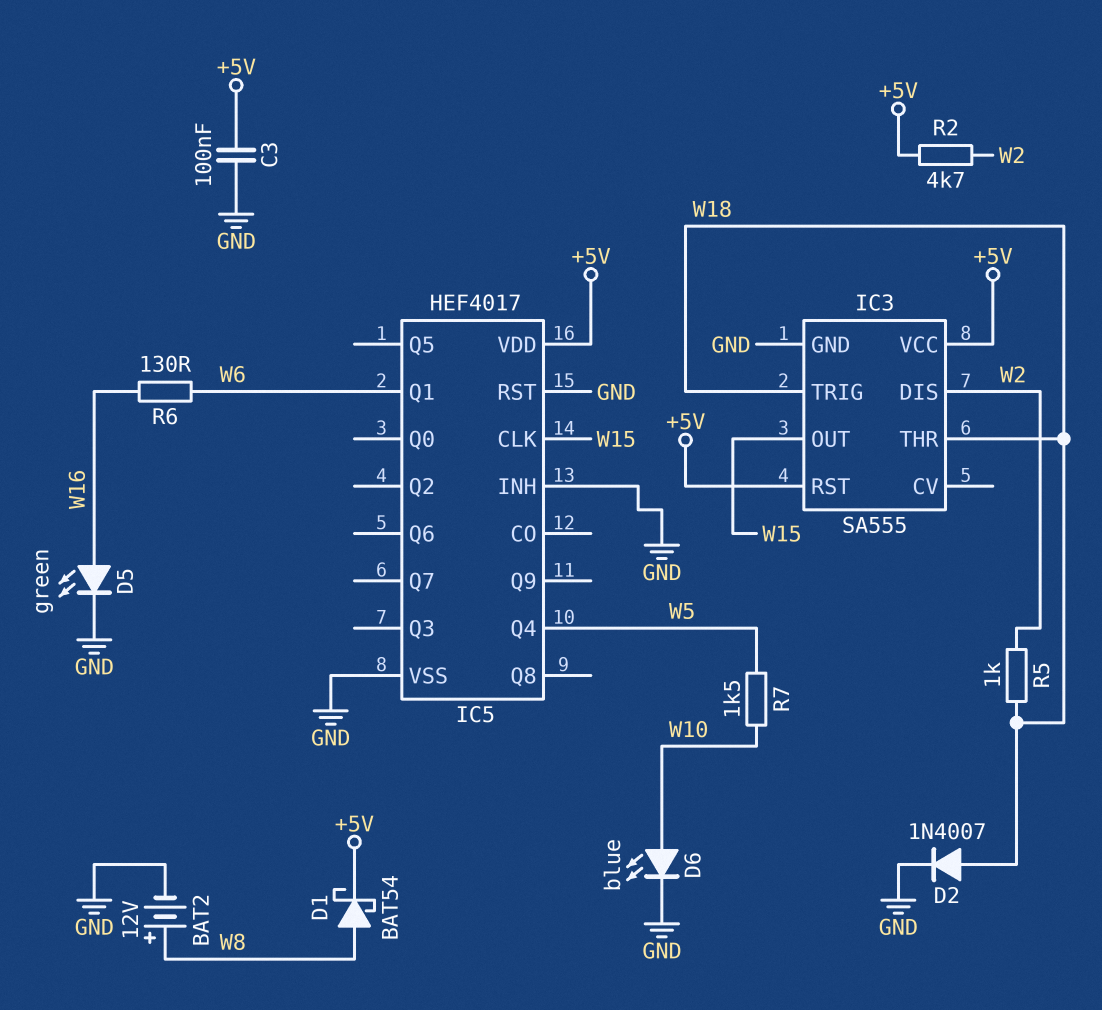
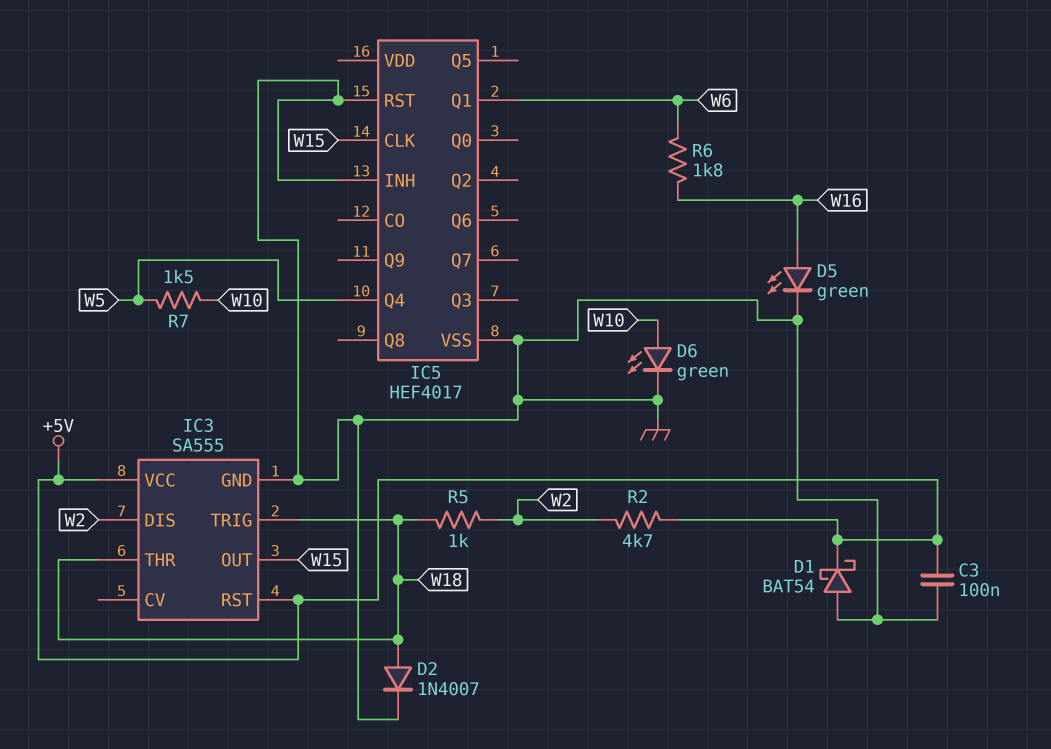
BAT2: 12V (plus W8, minus GND) -> none
D1: schottky BAT54 (A W8, K +5V) -> schottky BAT54 (A GND, K +5V)
D6: LED blue (A W10, K GND) -> LED green (A W10, K GND)
IC5 pin VDD: +5V -> none
R6: 130 (W6, W16) -> 1.8k (W6, W16)

